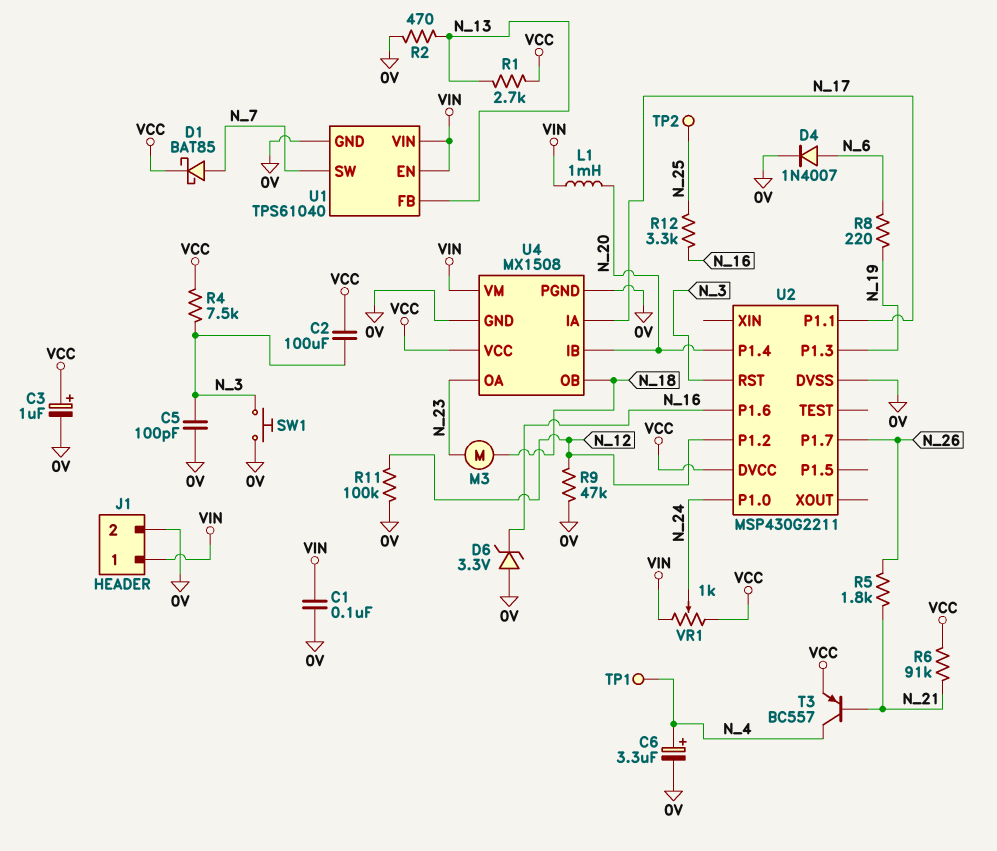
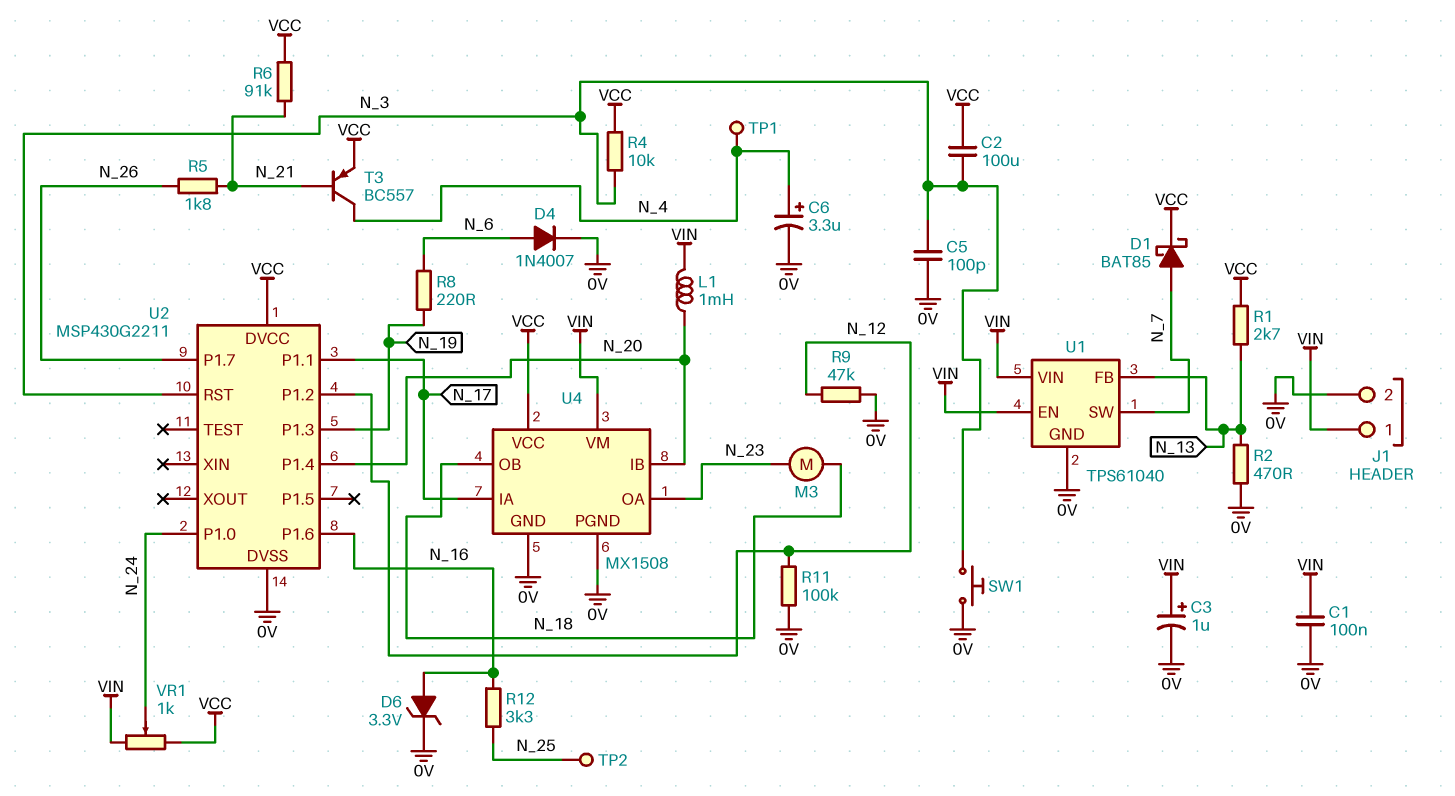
C3: 1uF (plus VCC, minus 0V) -> 1uF (plus VIN, minus 0V)
D6: zener 3.3V (A 0V, K N_16) -> zener 3.3V (A N_16, K 0V)
R4: 7.5k (N_3, VCC) -> 10k (N_3, VCC)

